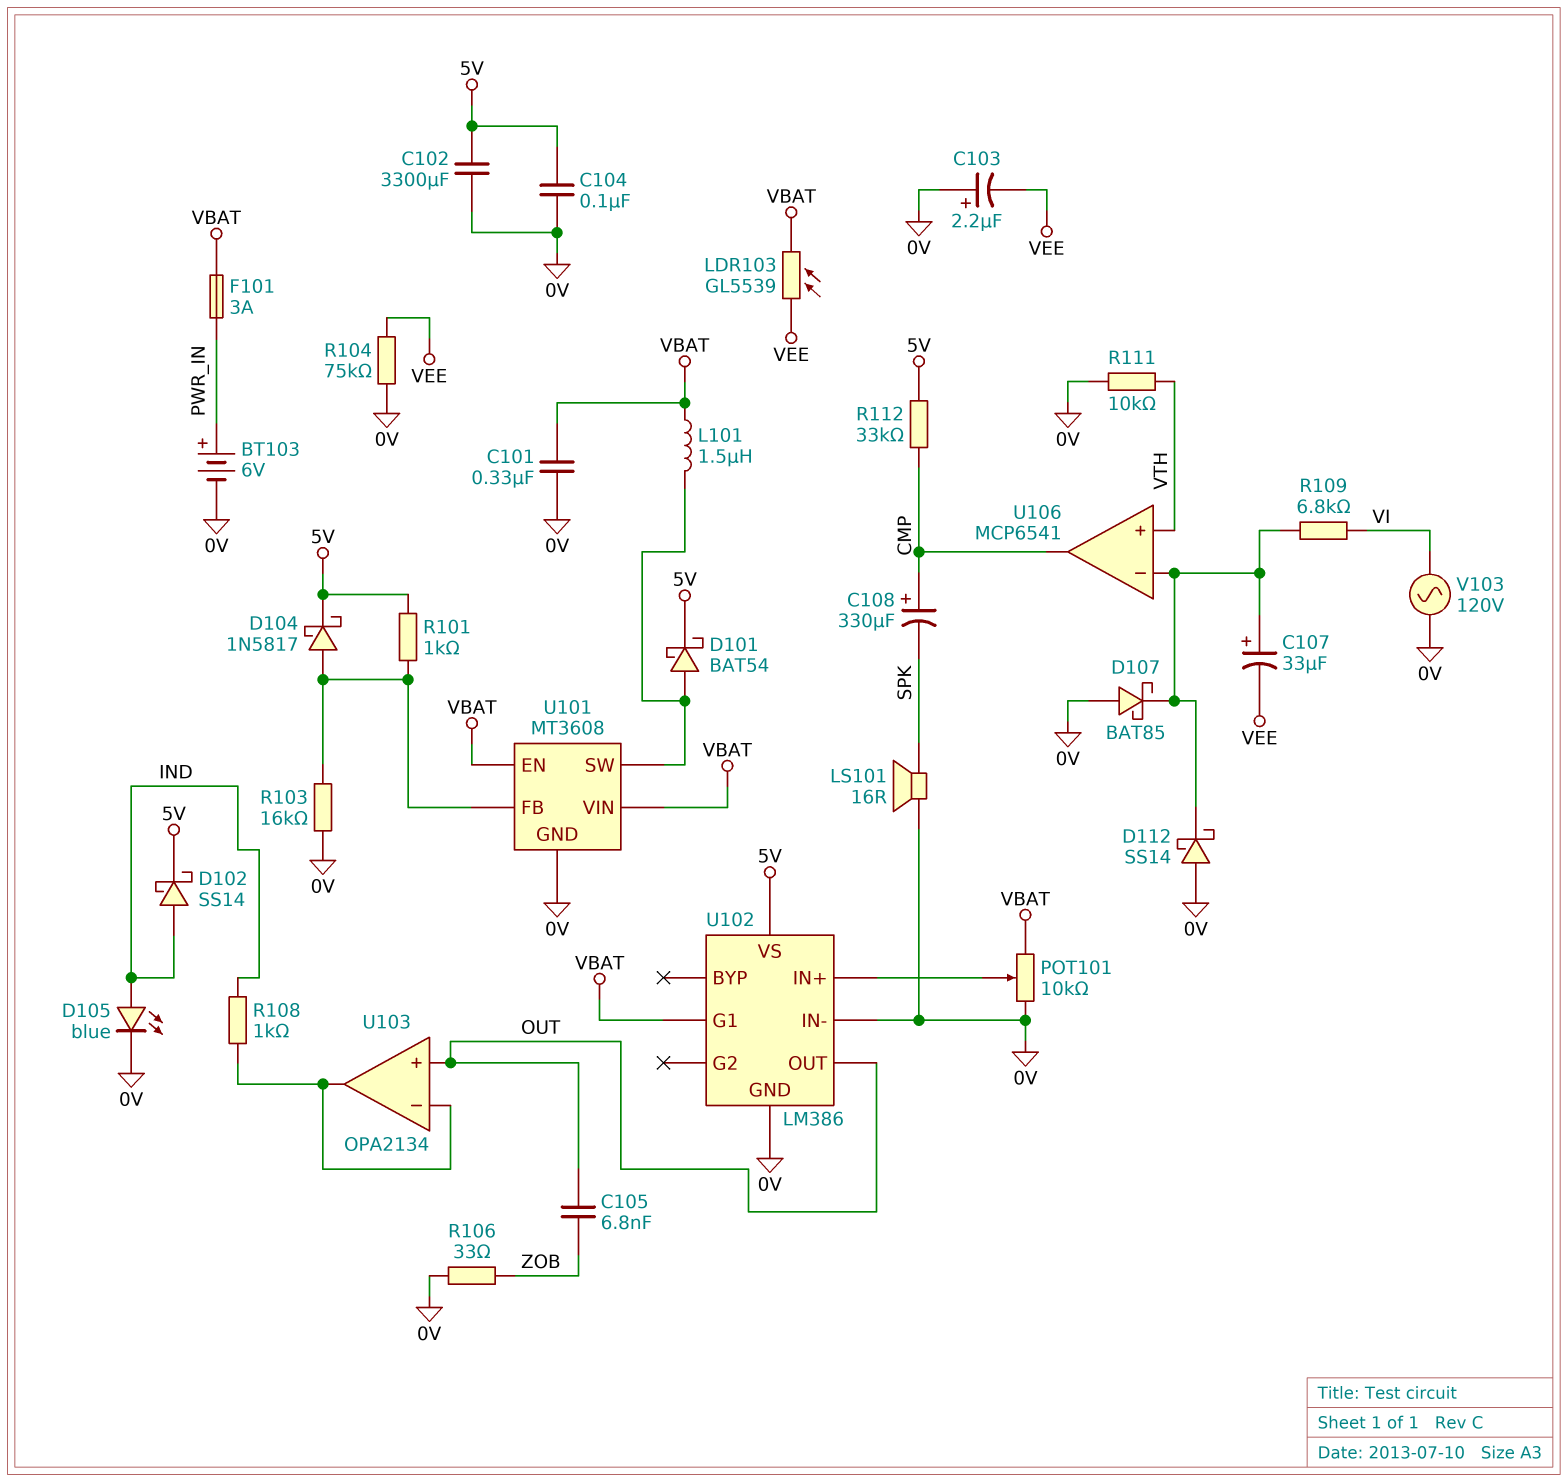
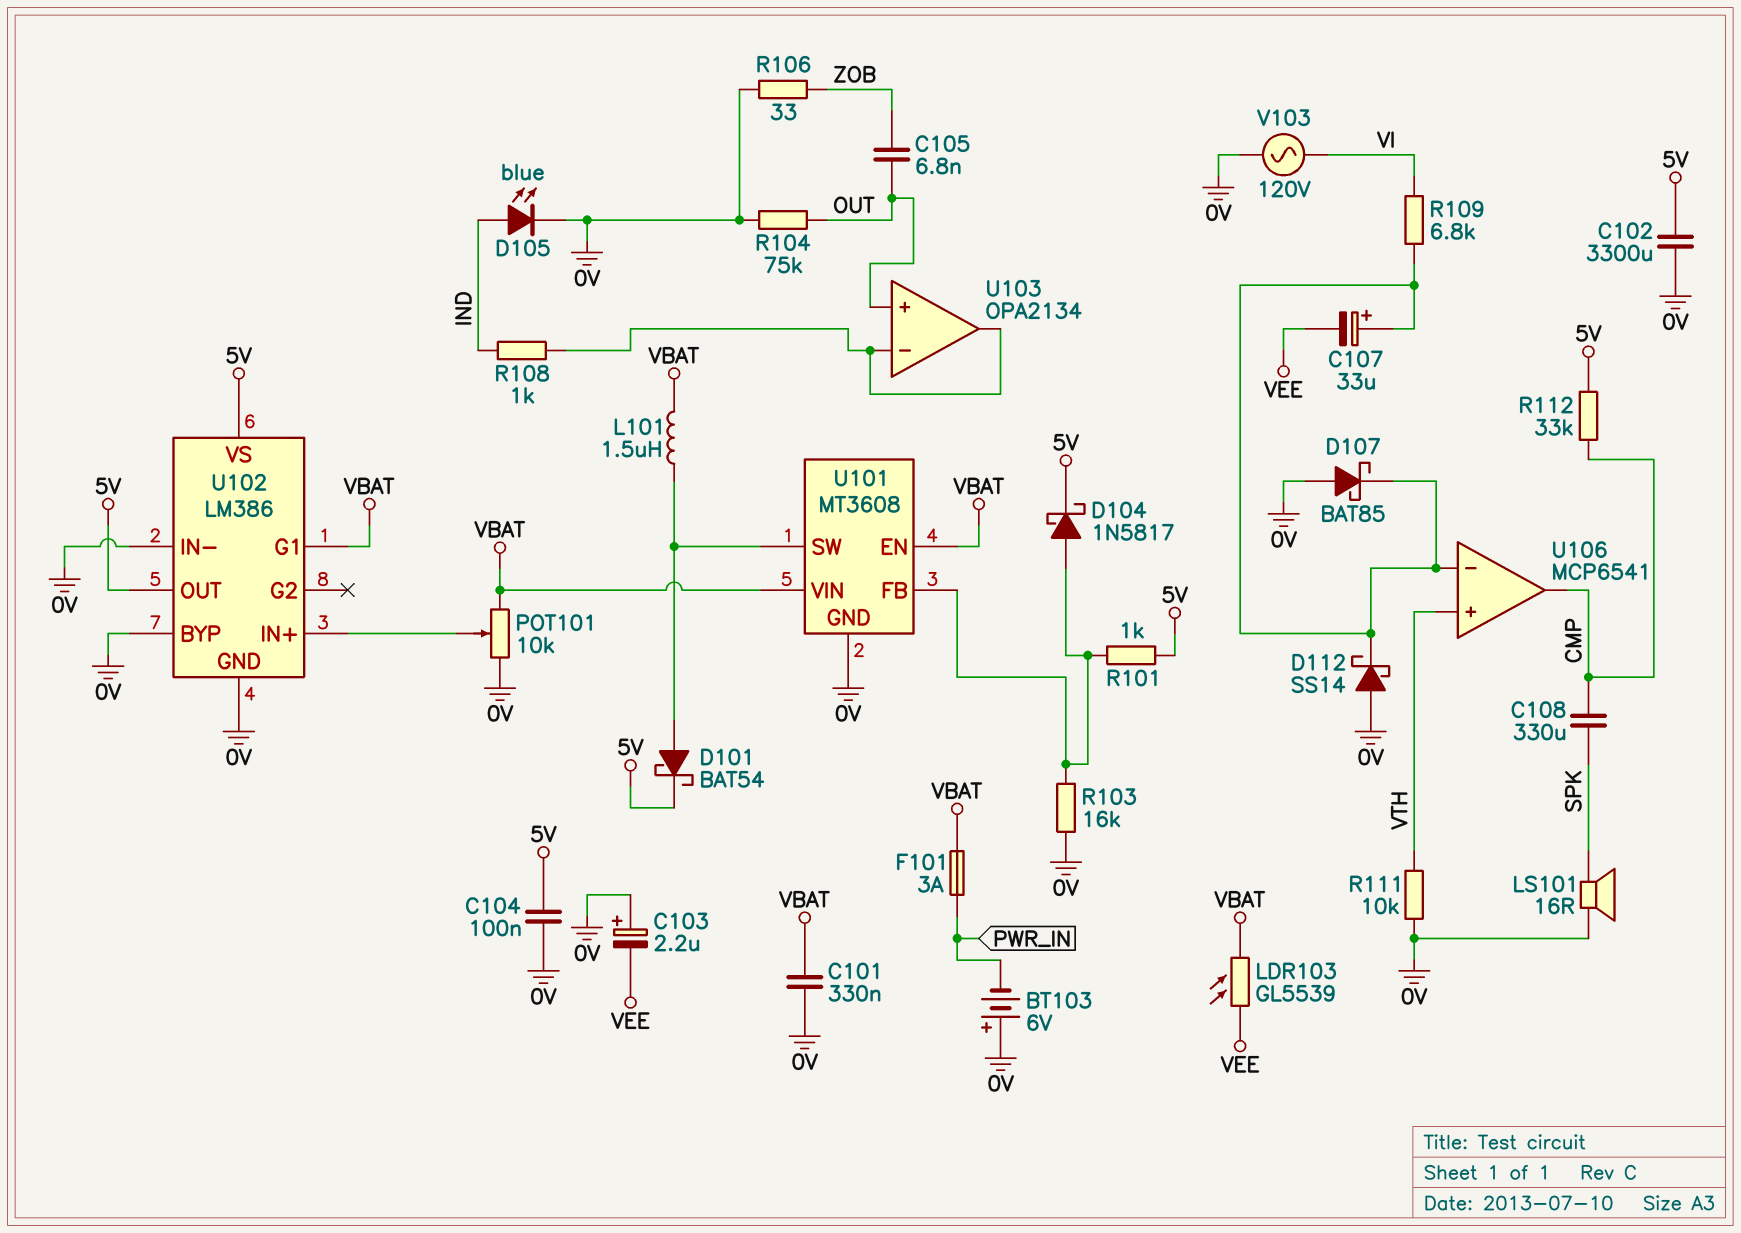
BT103: 6V (plus PWR_IN, minus 0V) -> 6V (plus 0V, minus PWR_IN)
C108: 330uF (plus CMP, minus SPK) -> 330uF (CMP, SPK)
D102: schottky SS14 (A IND, K 5V) -> none
R104: 75k (0V, VEE) -> 75k (0V, OUT)
U102 pin BYP: none -> 0V
U102 pin OUT: OUT -> 5V

